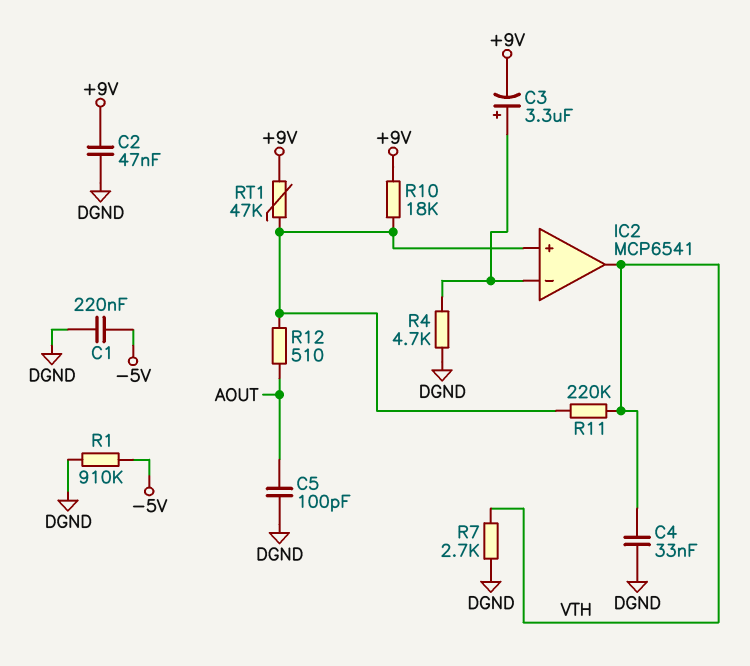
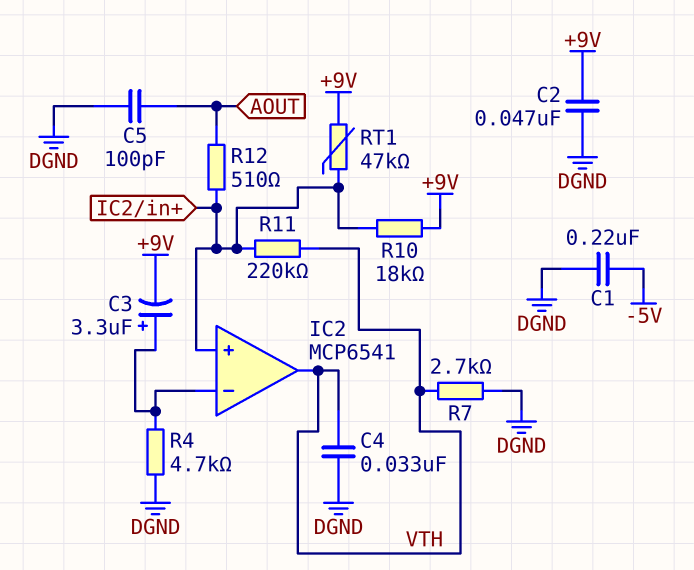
R1: 910k (-5V, DGND) -> none

